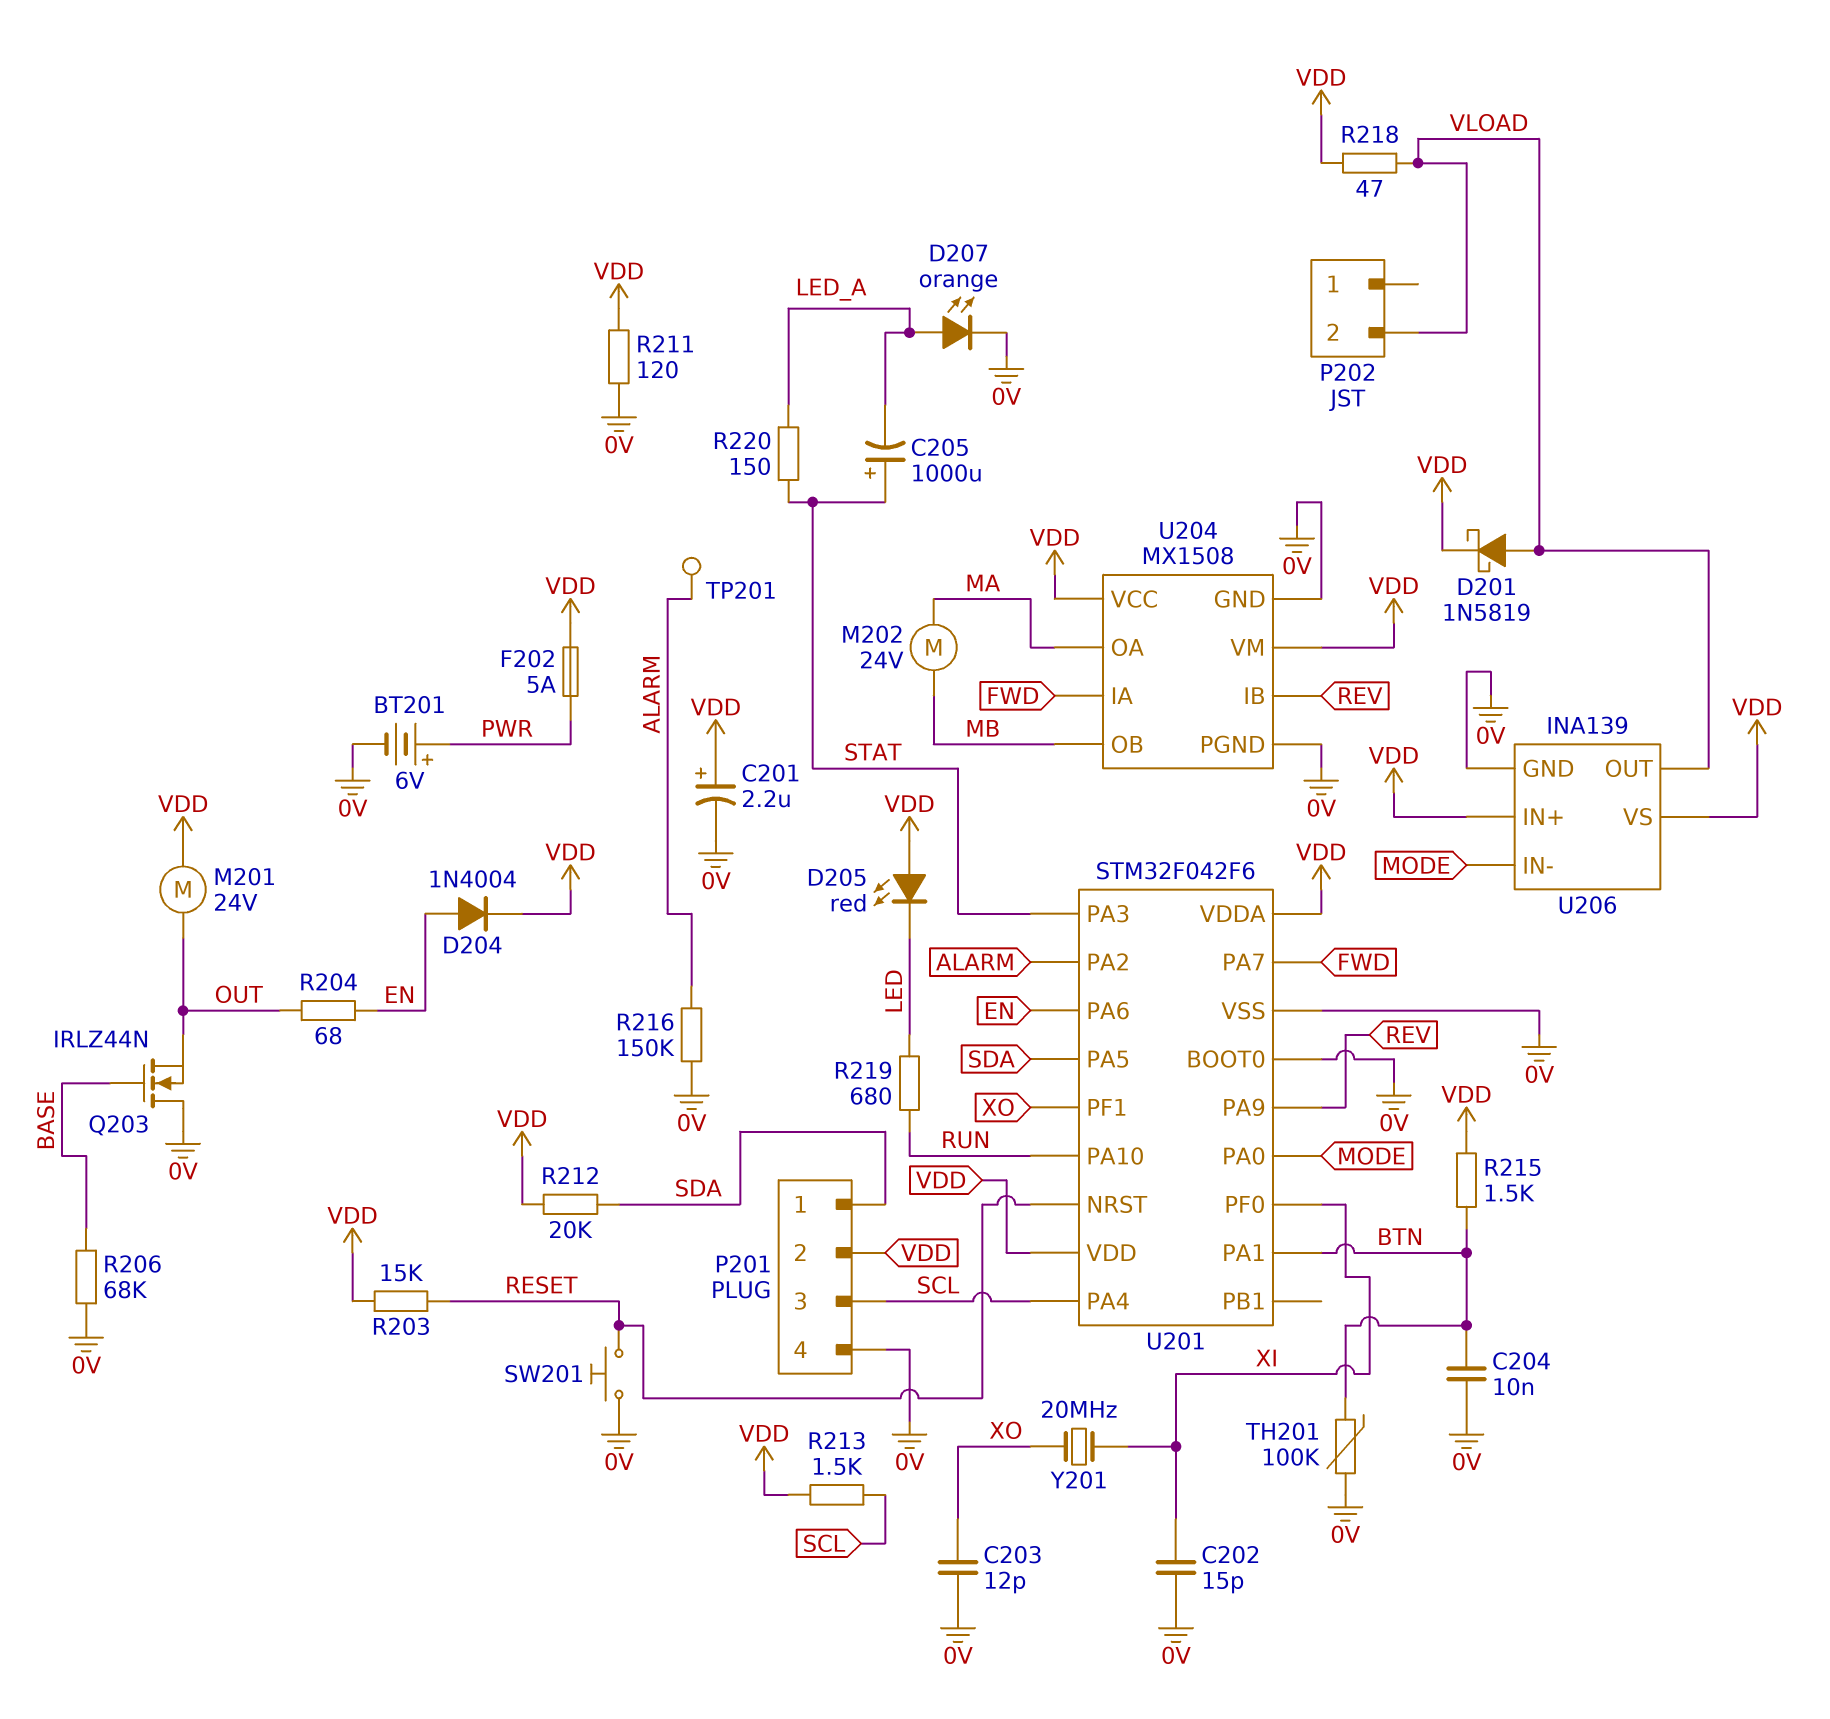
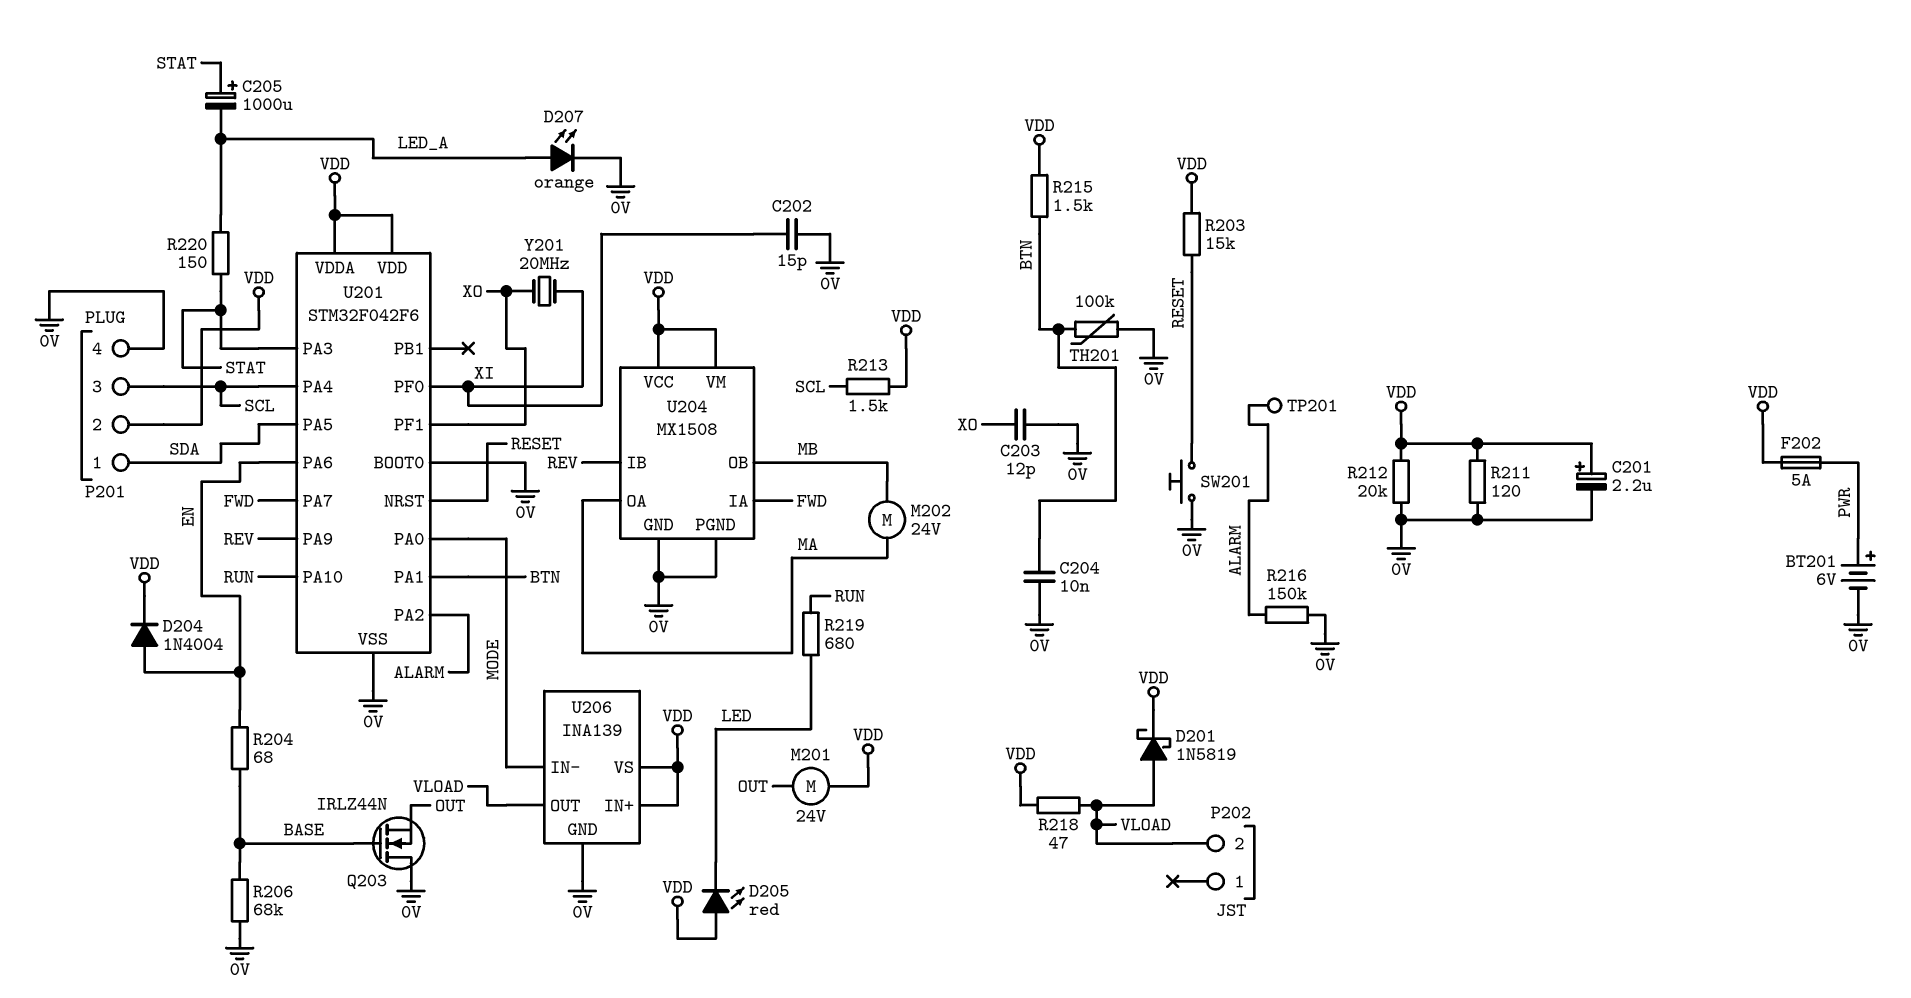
R204: 68 (EN, OUT) -> 68 (BASE, EN)
R212: 20k (SDA, VDD) -> 20k (0V, VDD)

